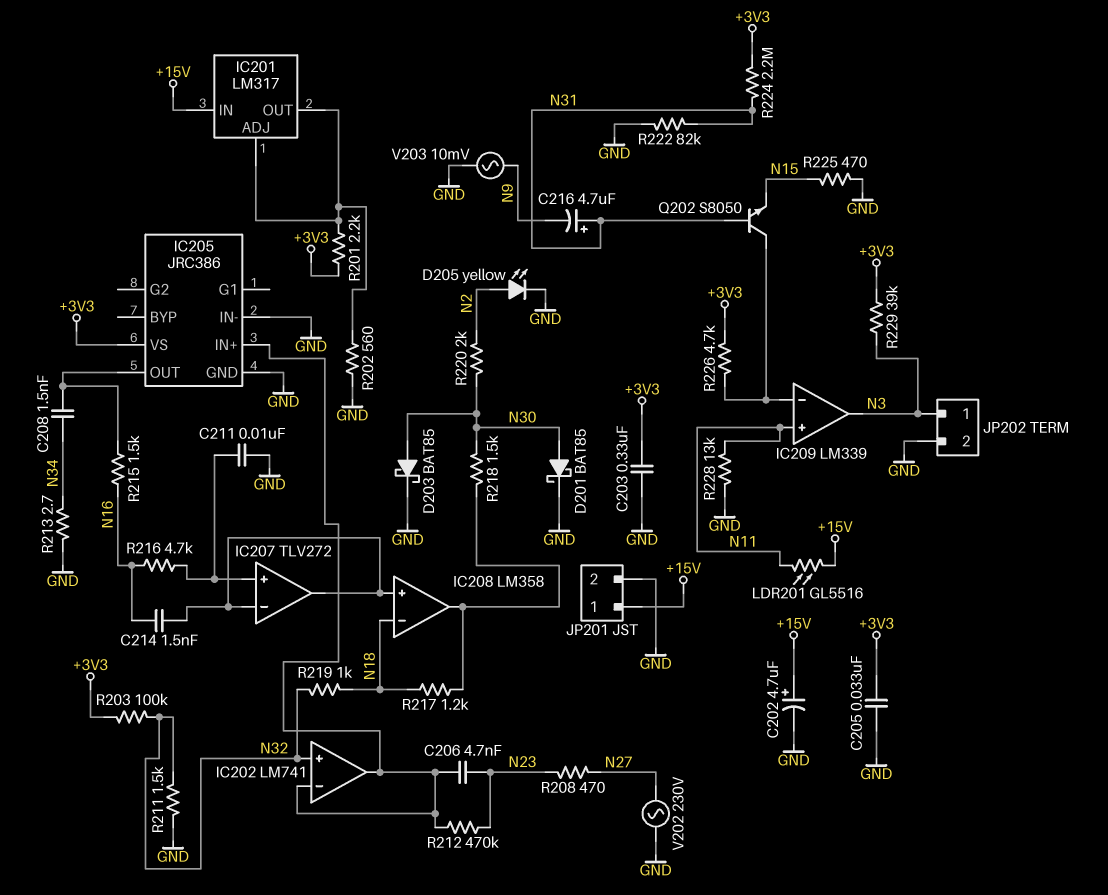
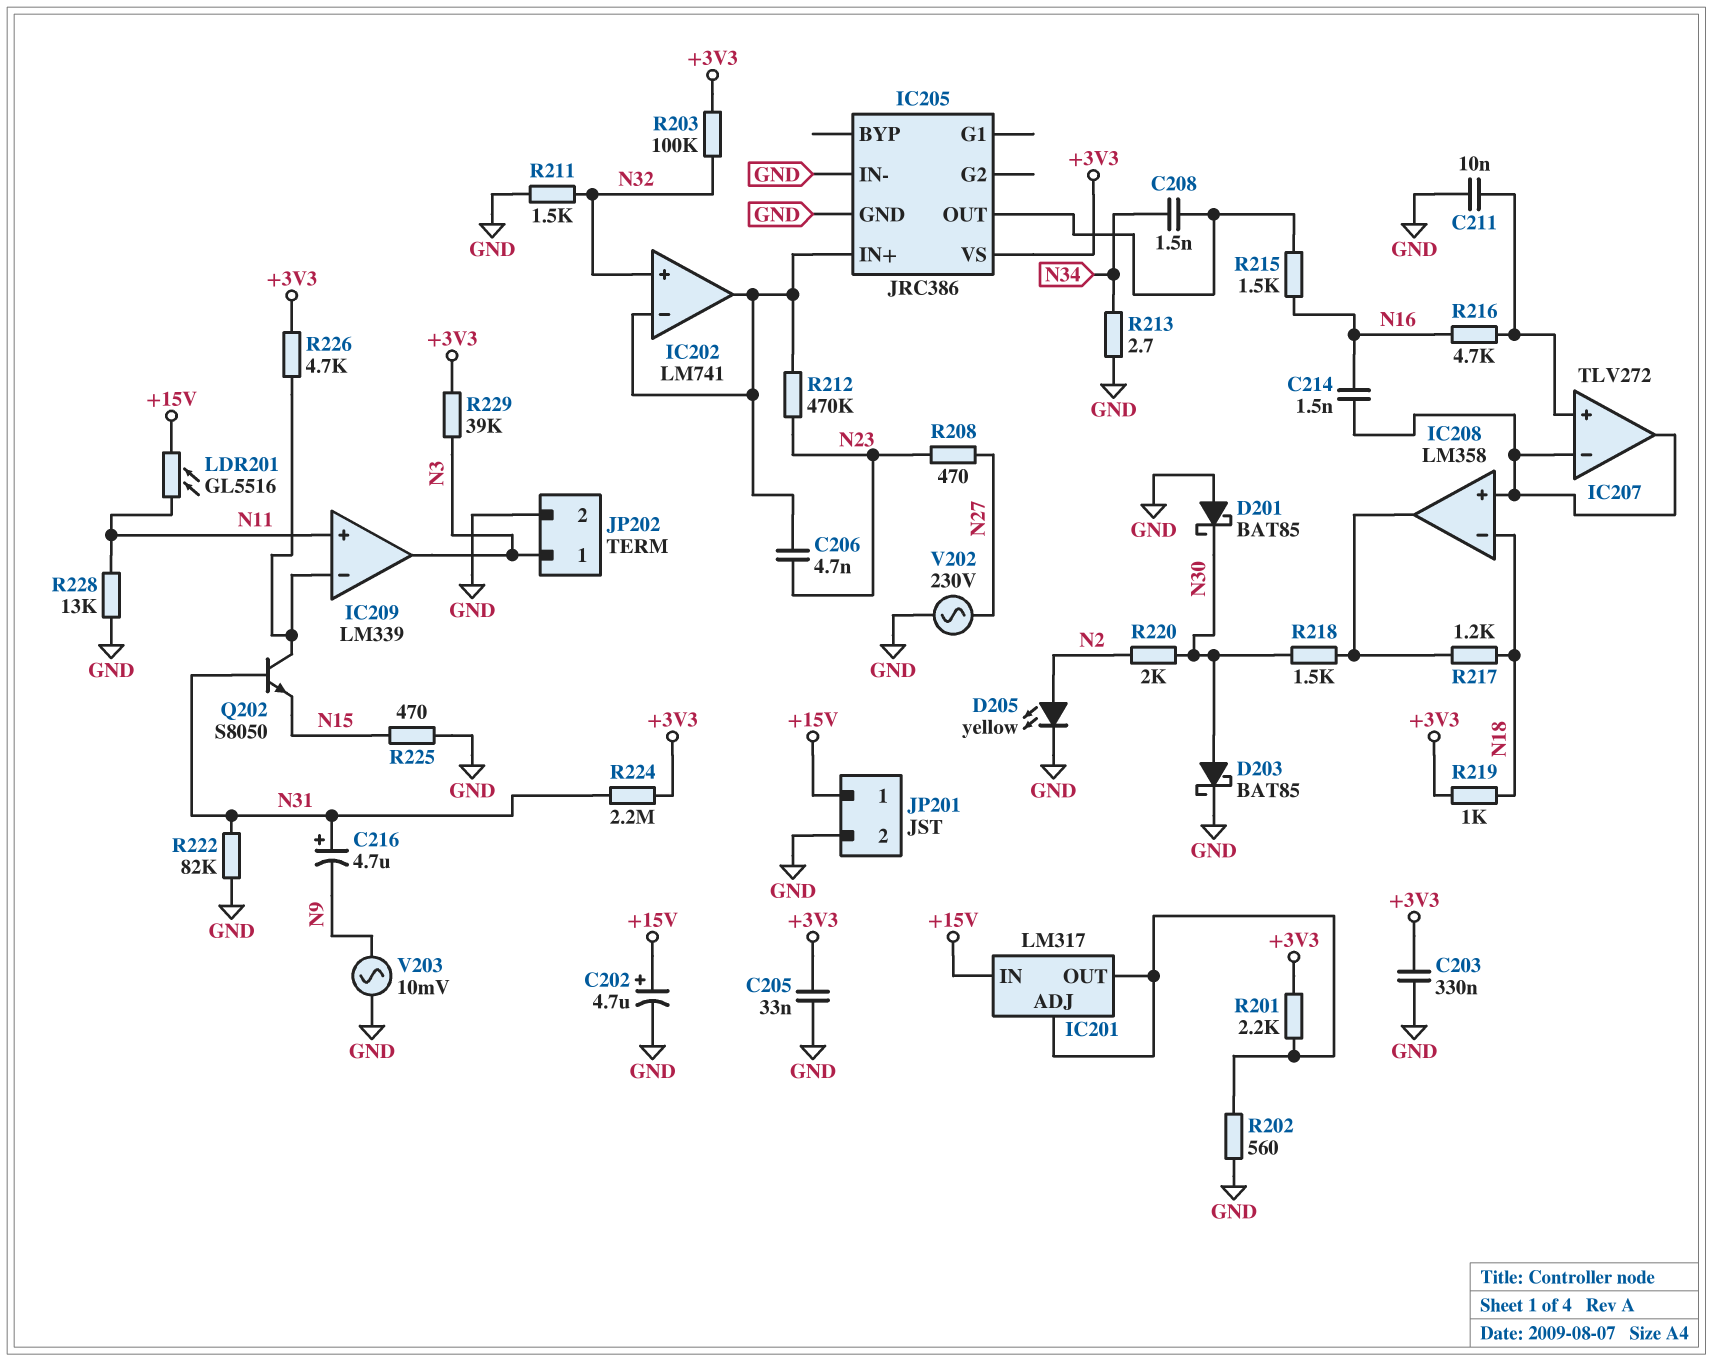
D201: schottky BAT85 (A N30, K GND) -> schottky BAT85 (A GND, K N30)
R219: 1k (N18, N32) -> 1k (+3V3, N18)

